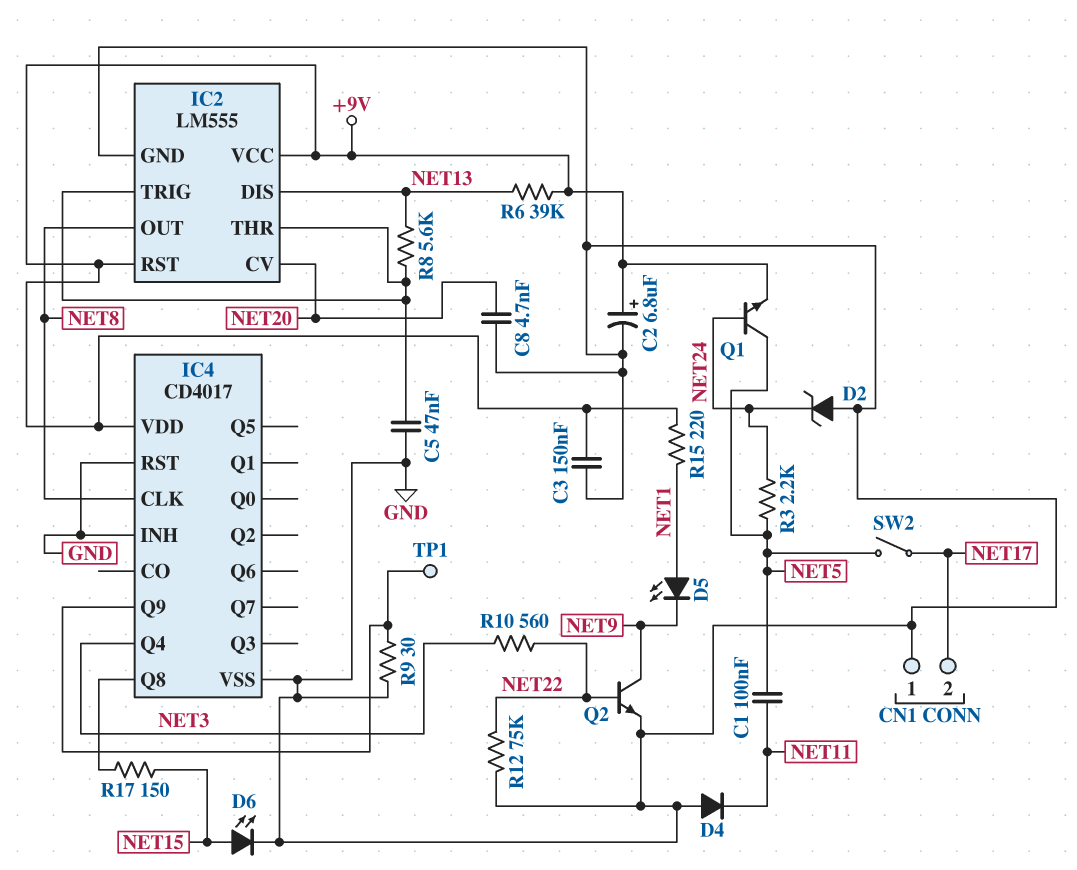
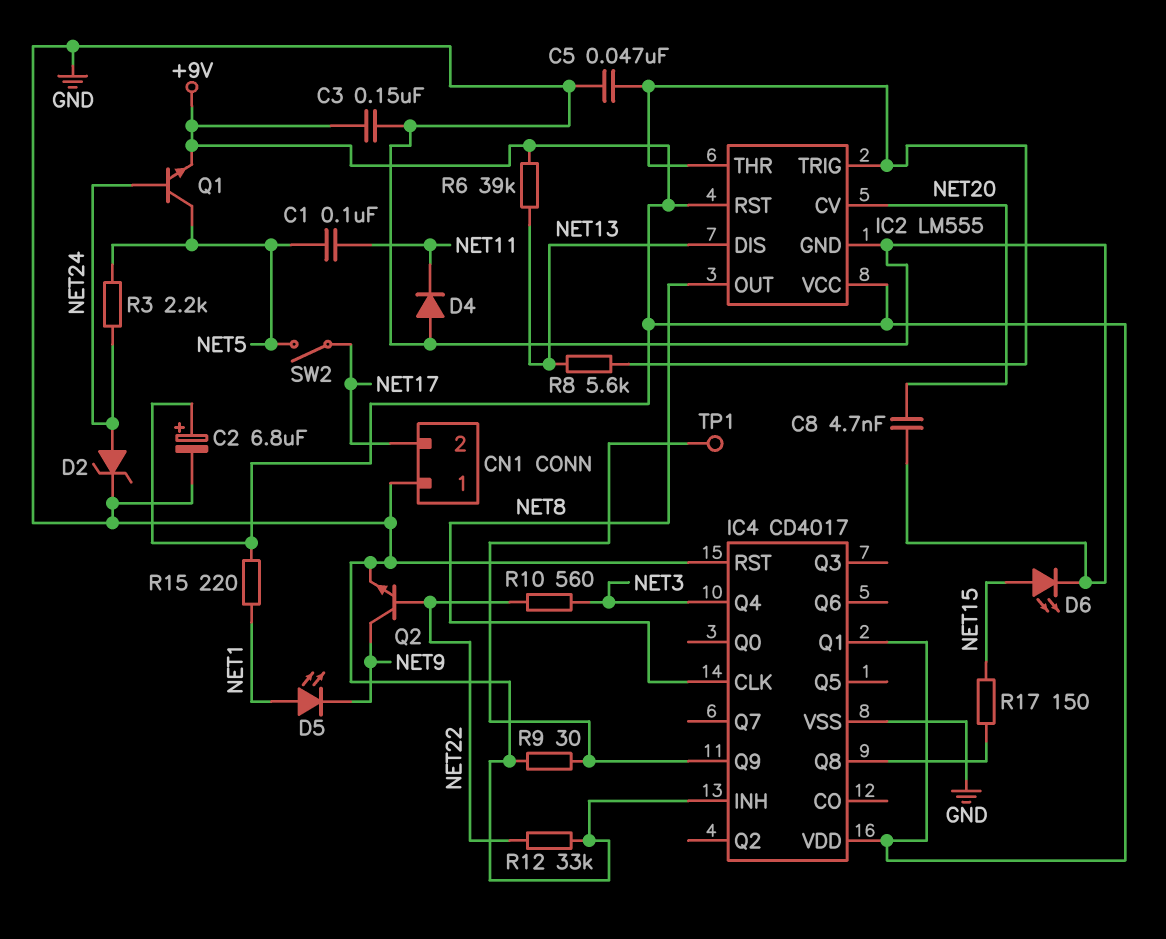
D2: zener (A GND, K NET24) -> zener (A NET24, K GND)
IC4 pin Q1: none -> +9V
R12: 75k (GND, NET22) -> 33k (GND, NET22)

